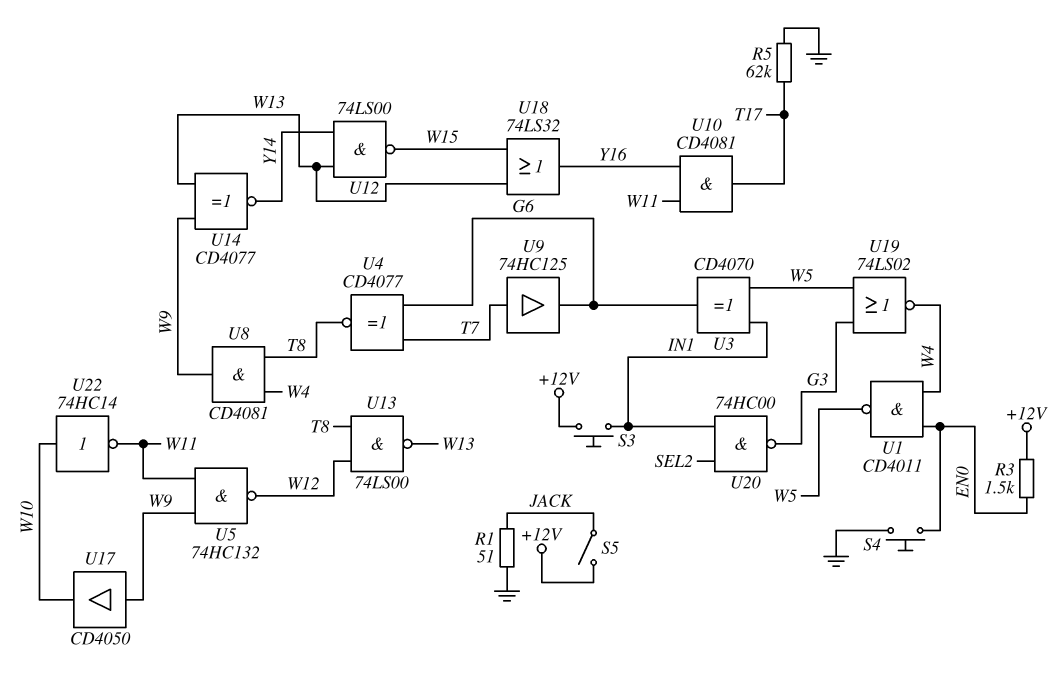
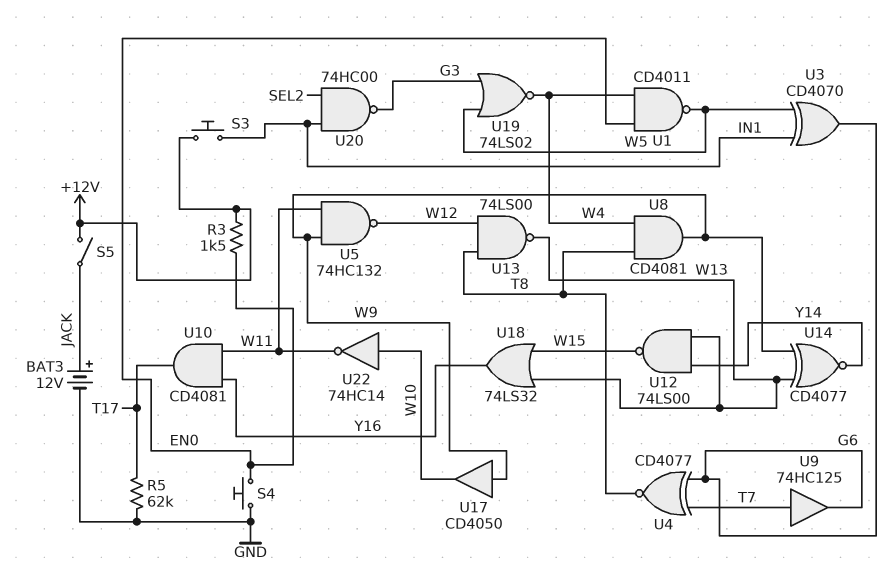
BAT3: none -> 12V (plus JACK, minus GND)
R1: 51 (GND, JACK) -> none

